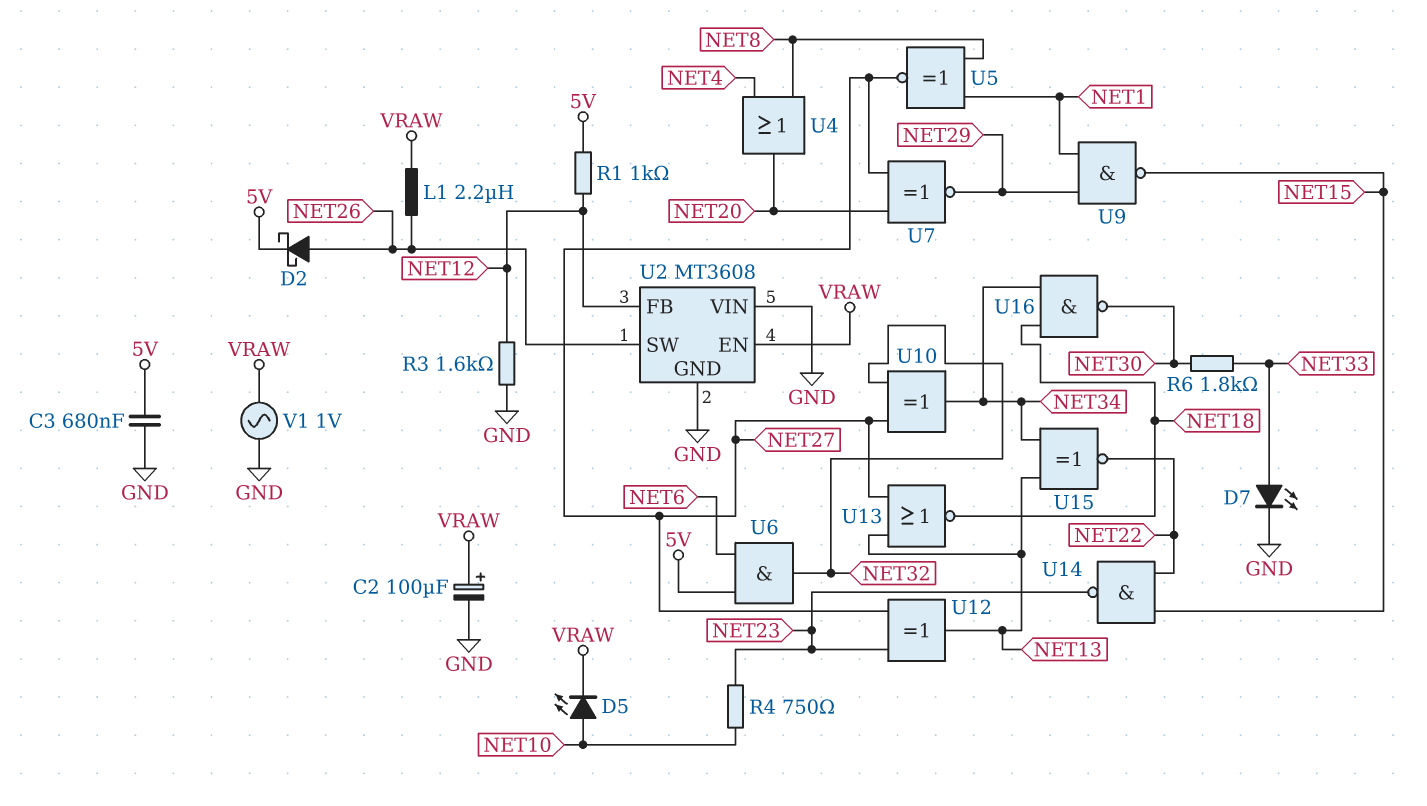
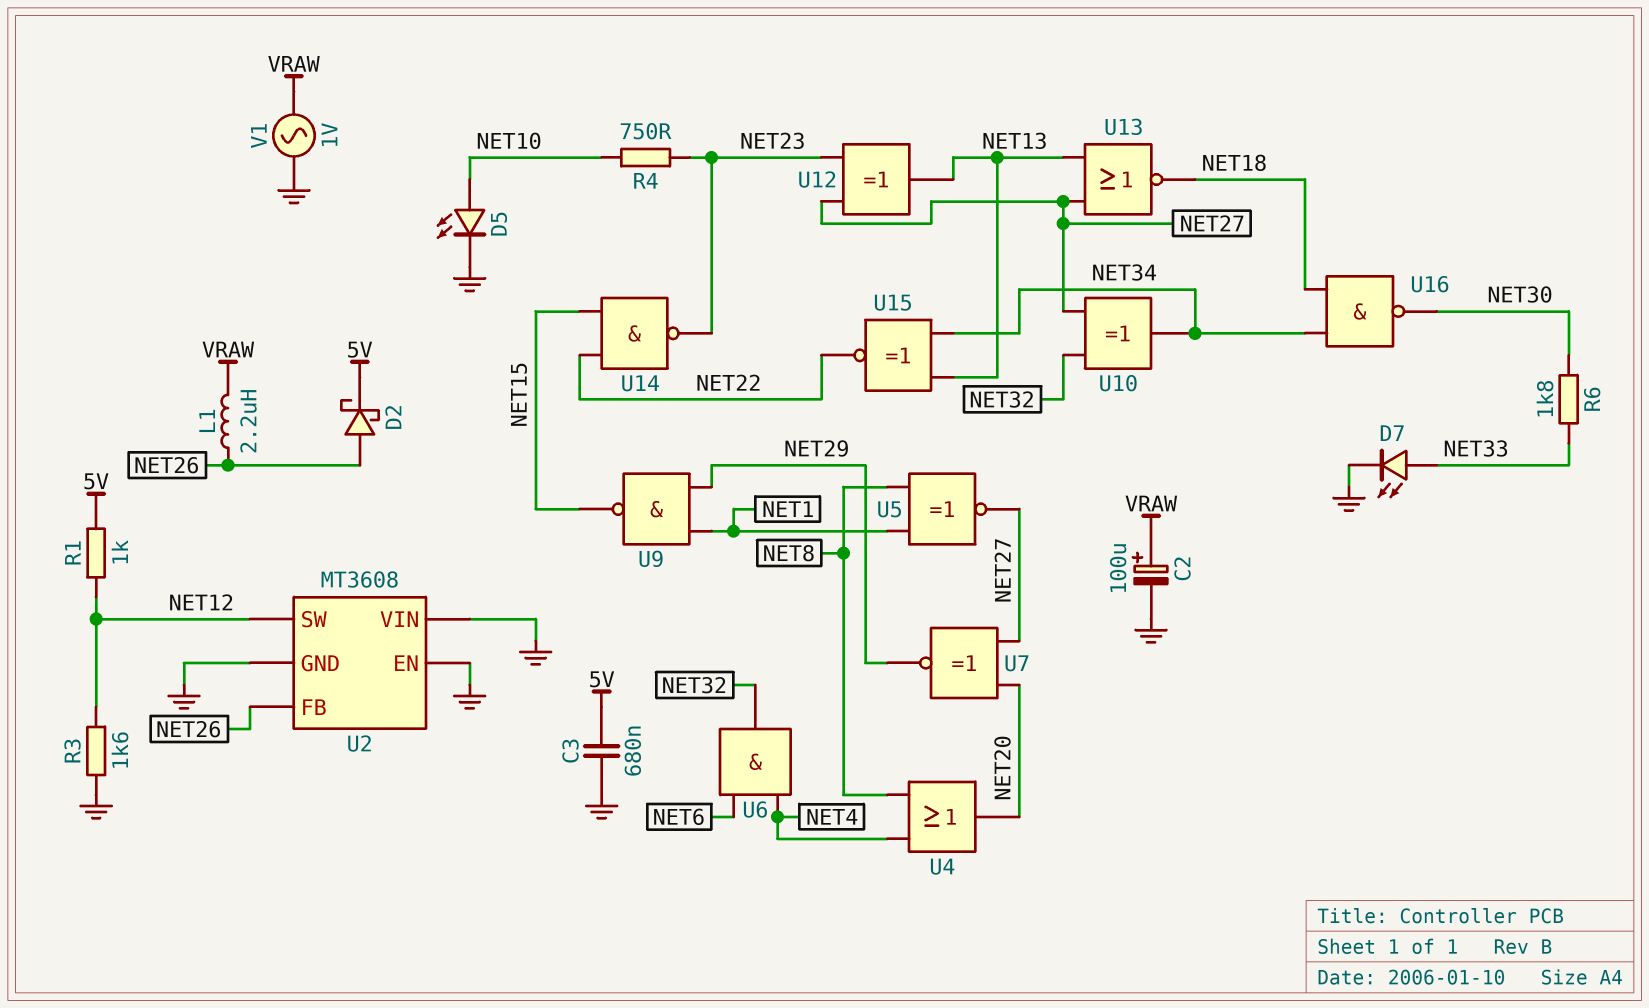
D5: LED (A NET10, K VRAW) -> LED (A NET10, K GND)
U2 pin EN: VRAW -> GND
U2 pin FB: NET12 -> NET26
U2 pin SW: NET26 -> NET12
U6: AND (in 5V, in NET6, out NET32) -> AND (in NET4, in NET6, out NET32)

